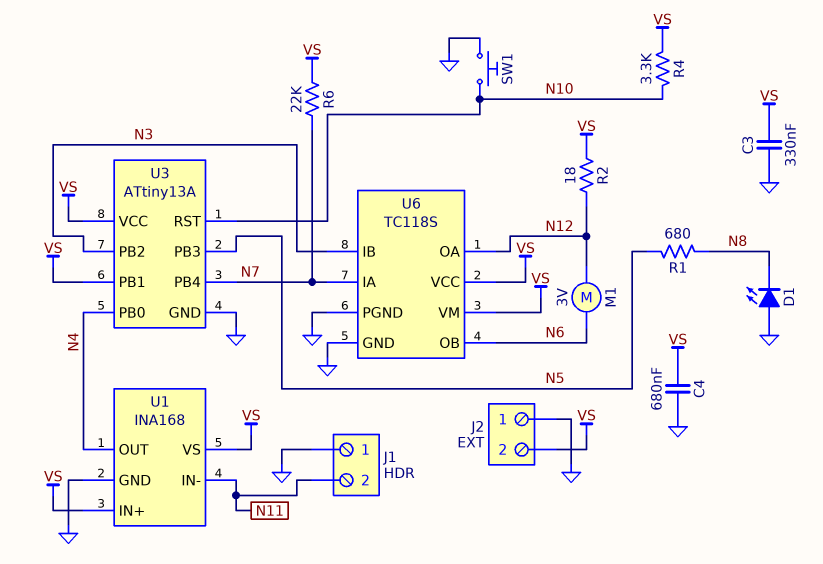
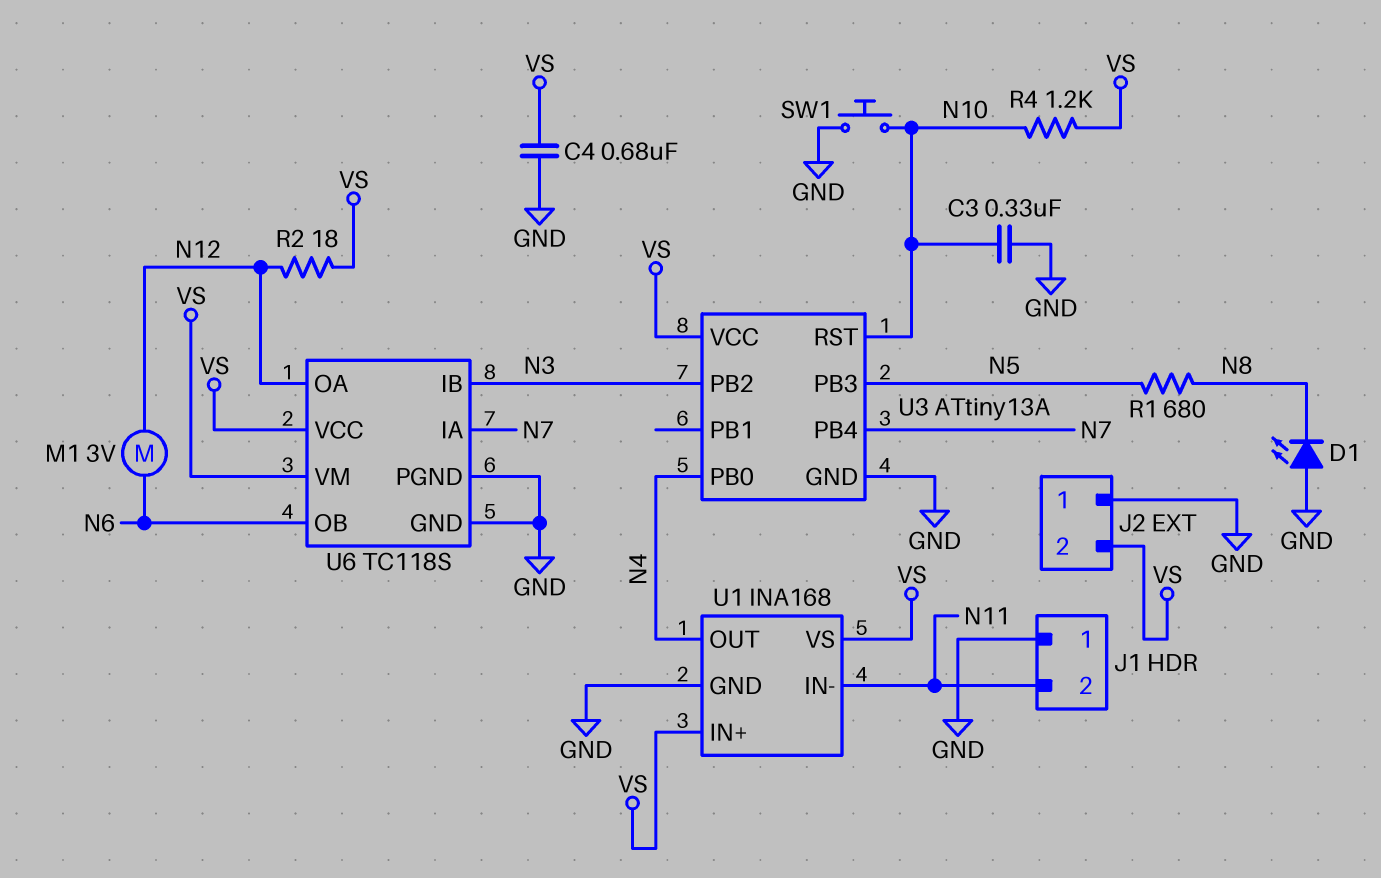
C3: 330nF (GND, VS) -> 330nF (GND, N10)
R4: 3.3k (N10, VS) -> 1.2k (N10, VS)
R6: 22k (N7, VS) -> none
U3 pin PB1: VS -> none

